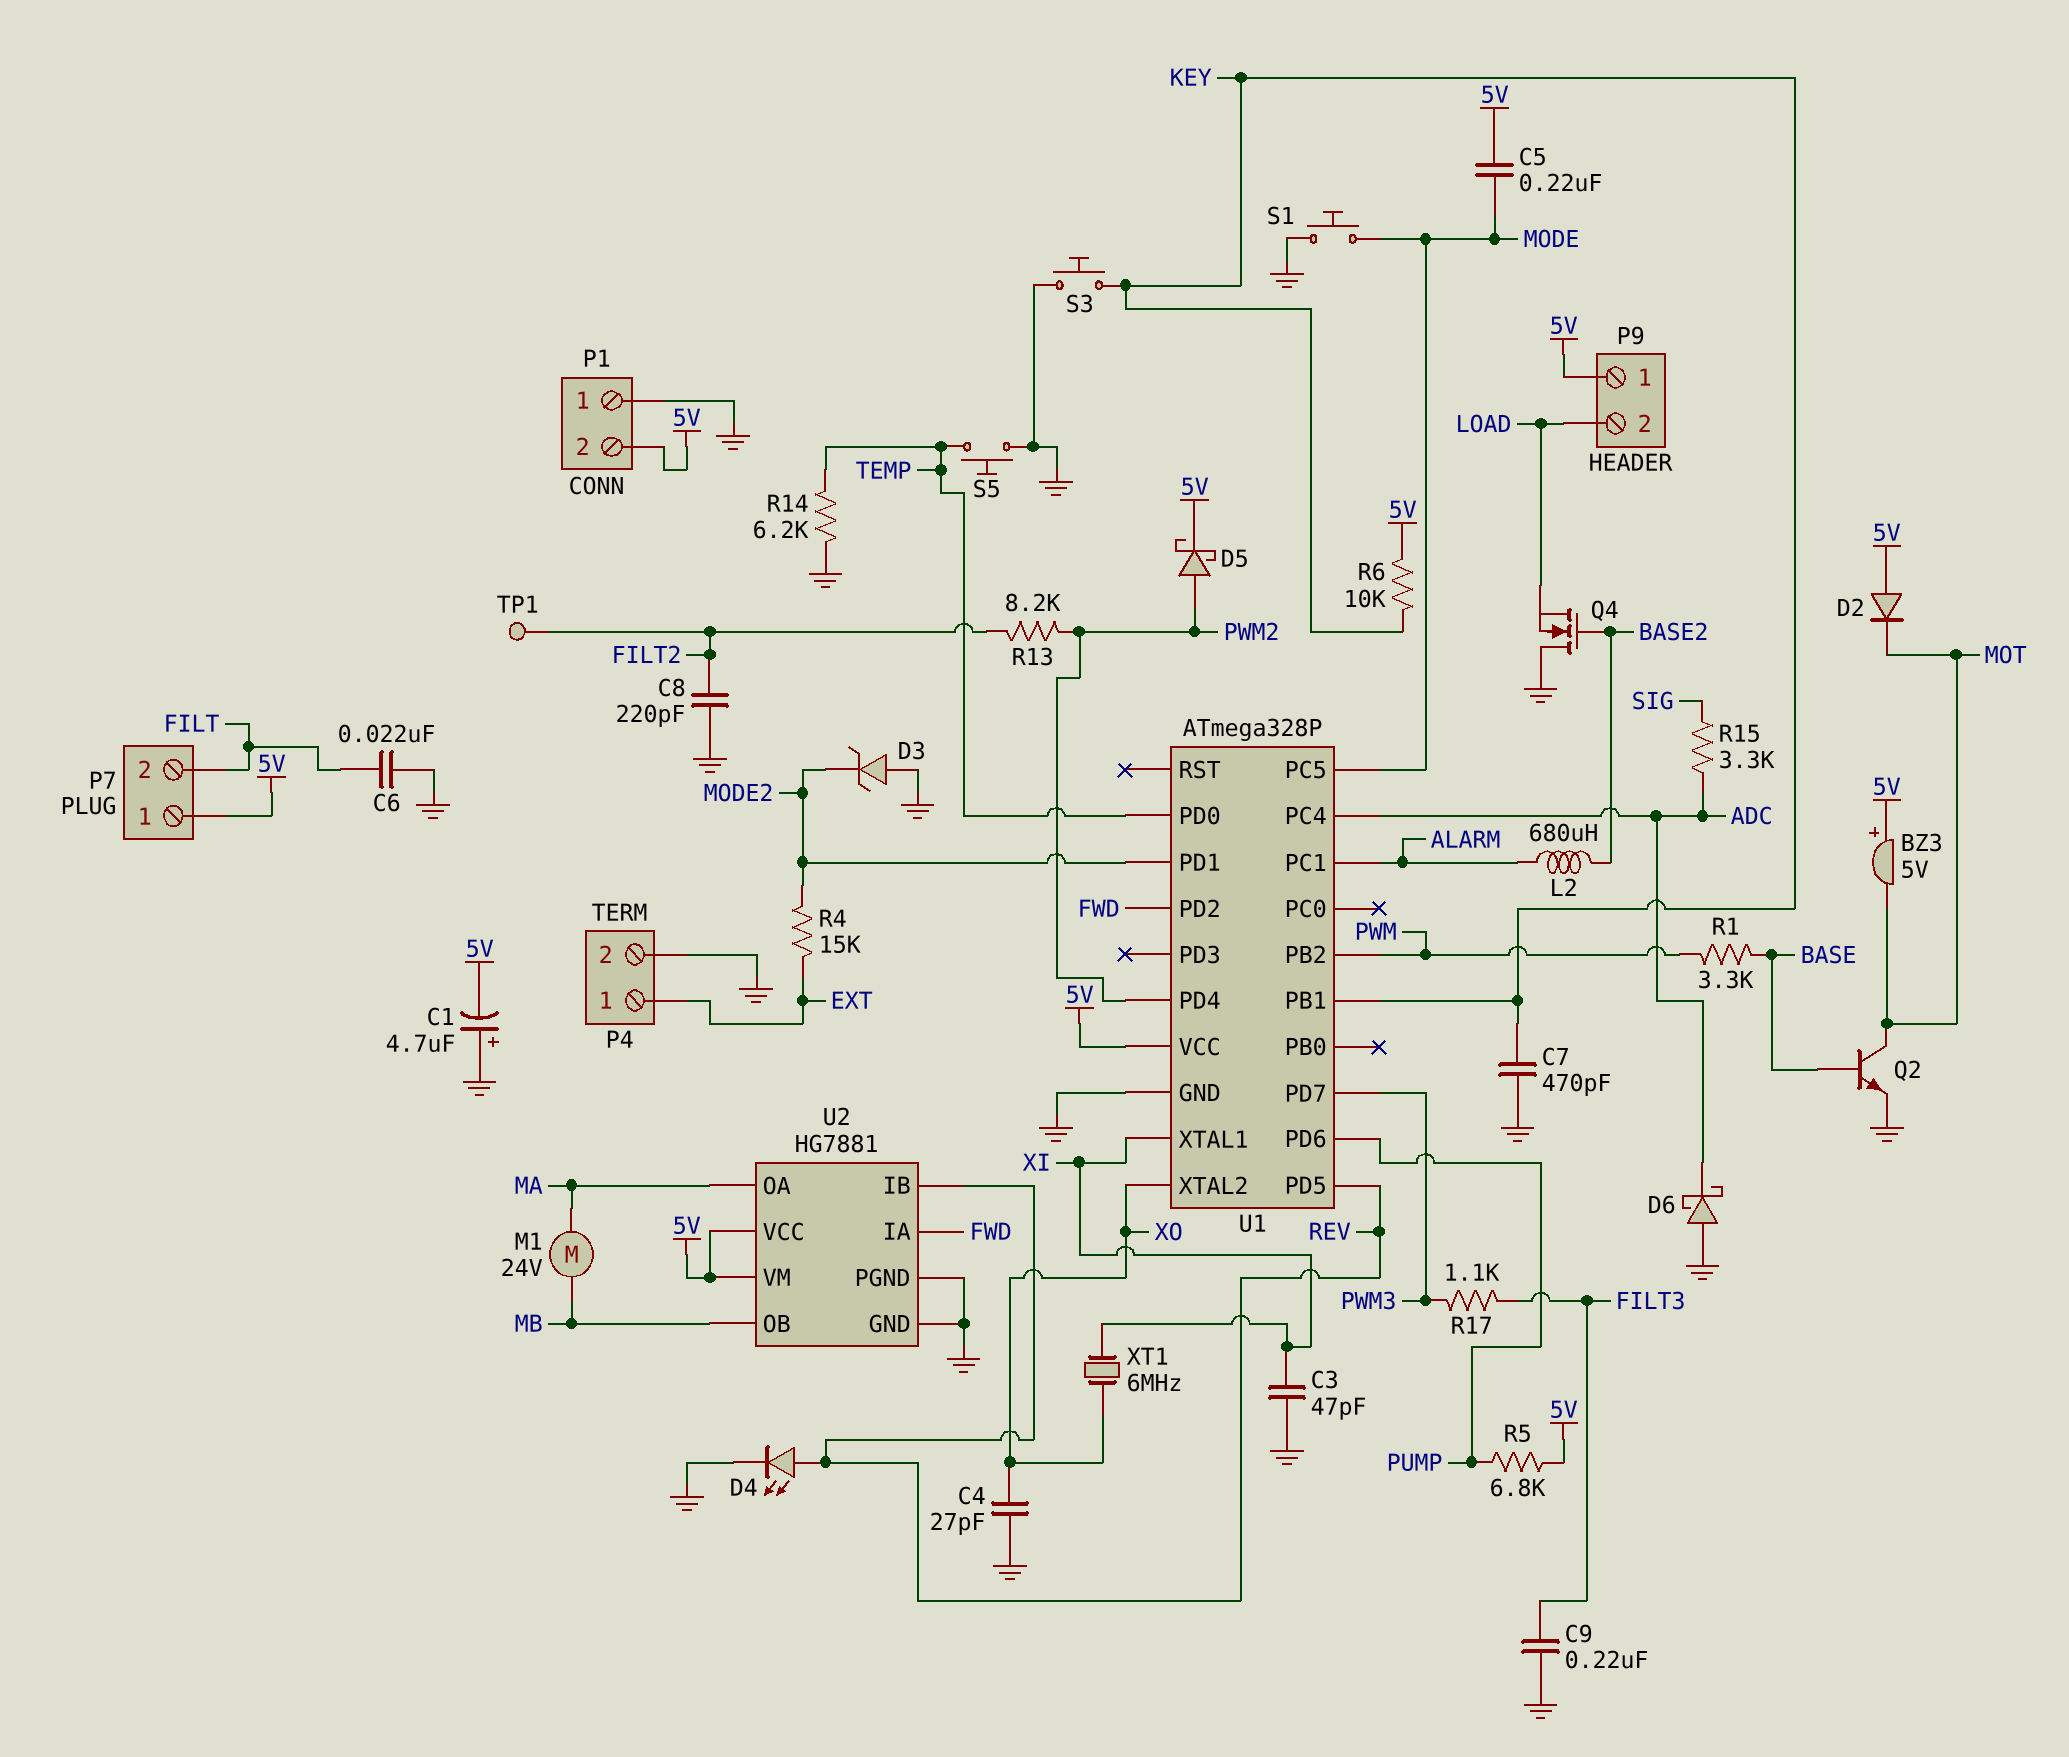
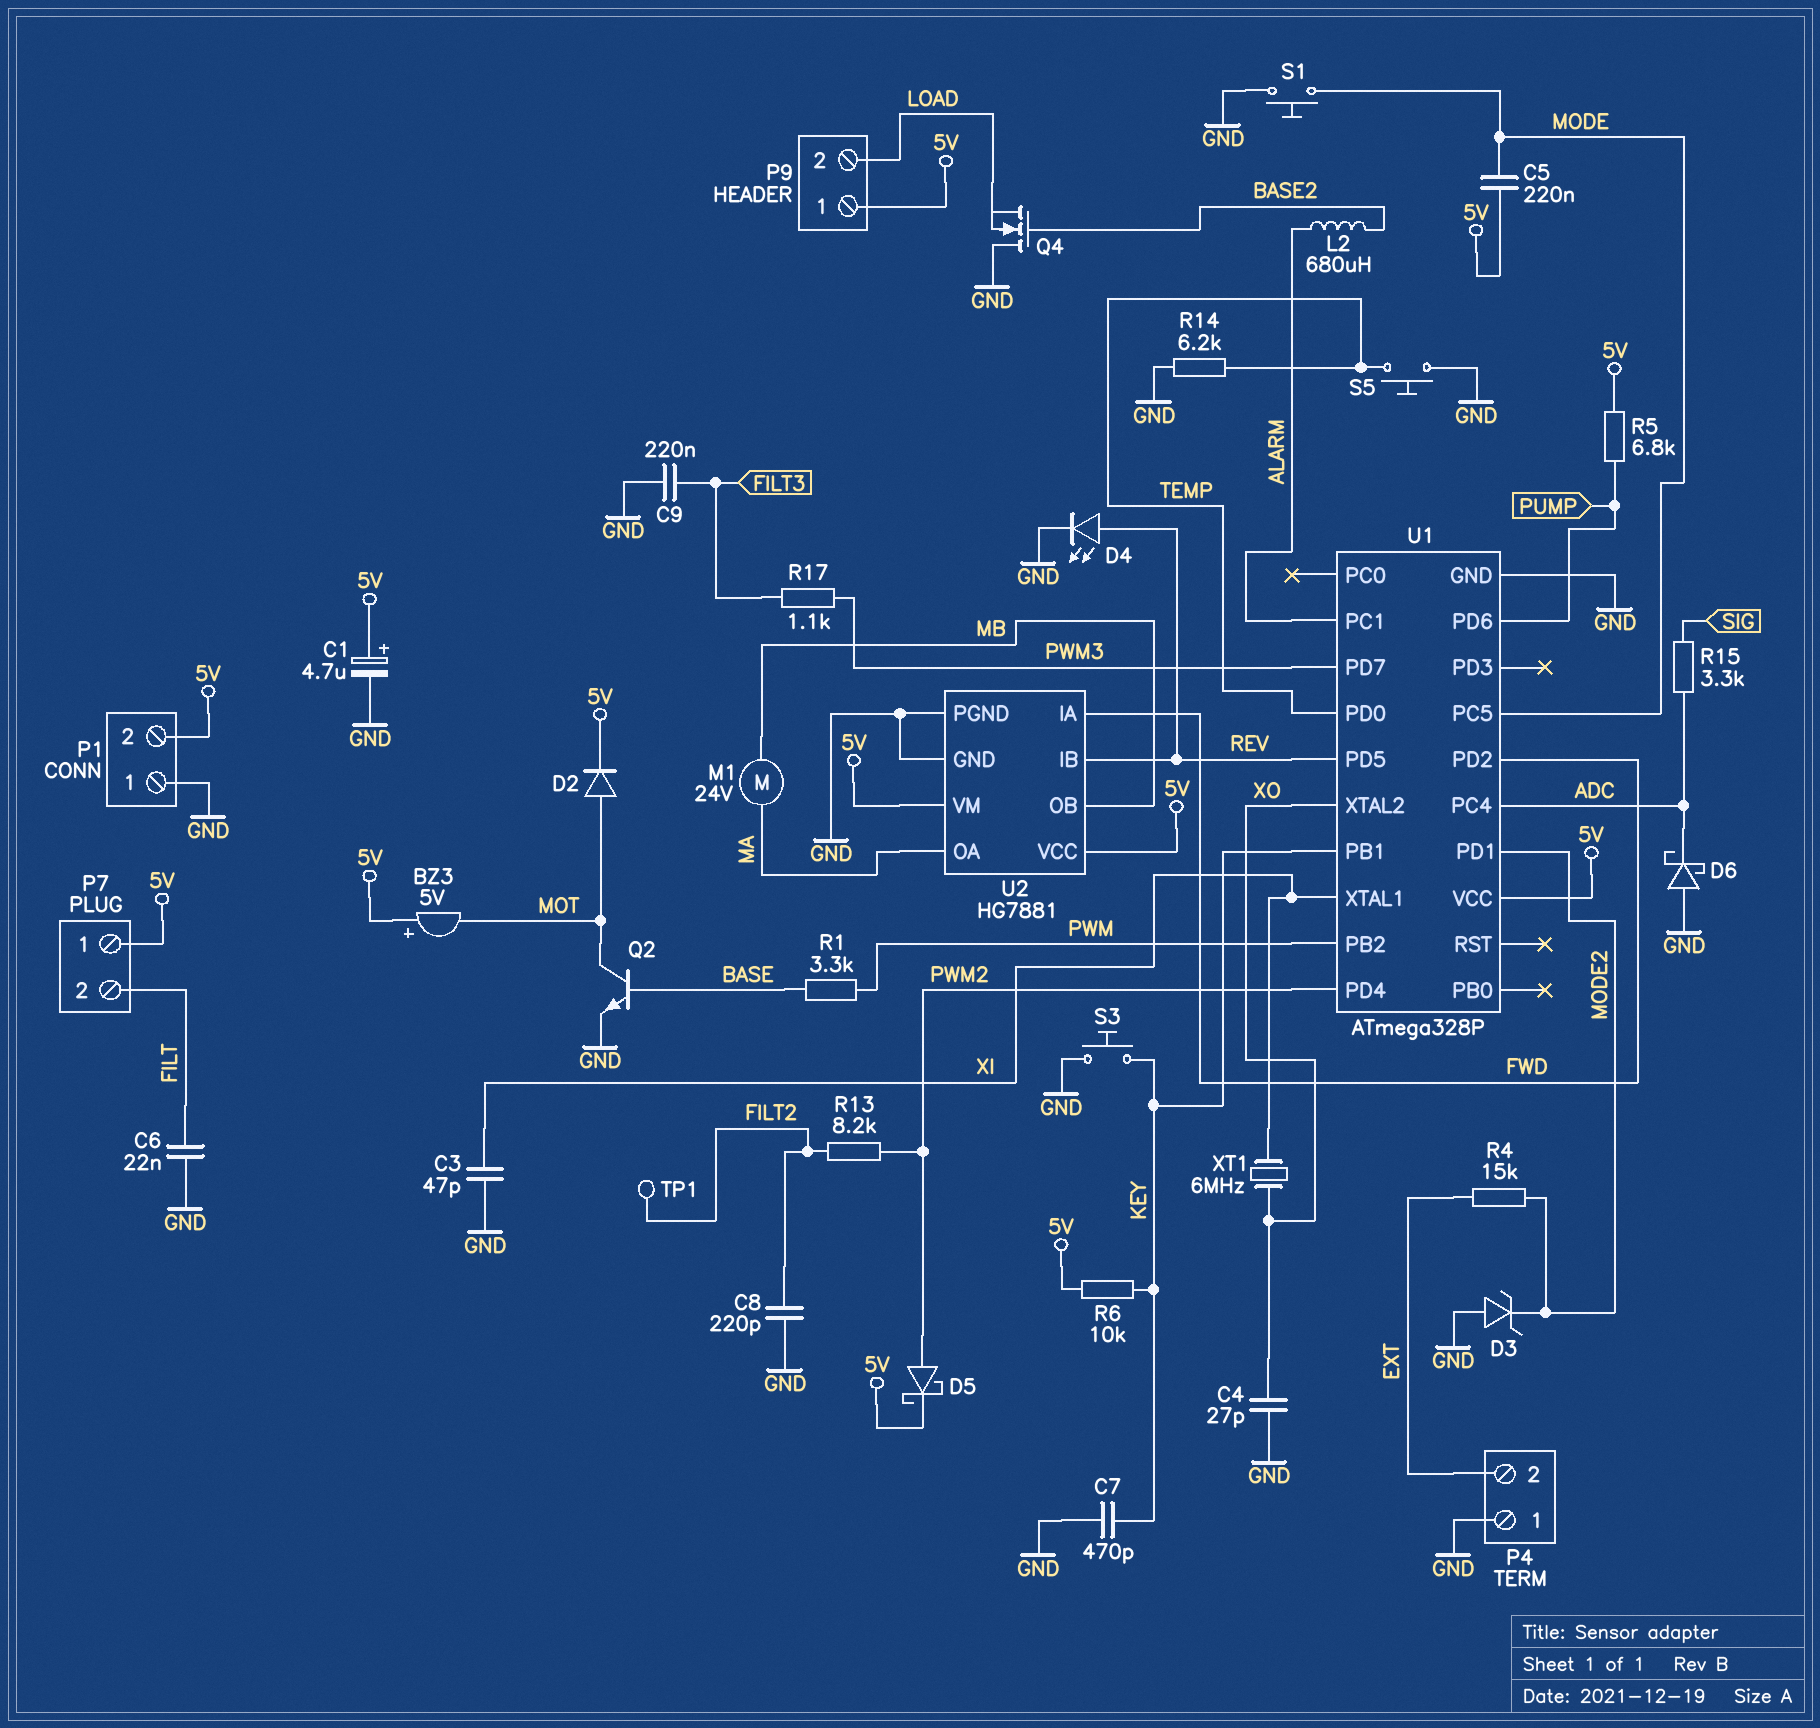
C1: 4.7uF (plus GND, minus 5V) -> 4.7uF (plus 5V, minus GND)
D2: diode (A 5V, K MOT) -> diode (A MOT, K 5V)
P4 pin 1: EXT -> GND
P4 pin 2: GND -> EXT

